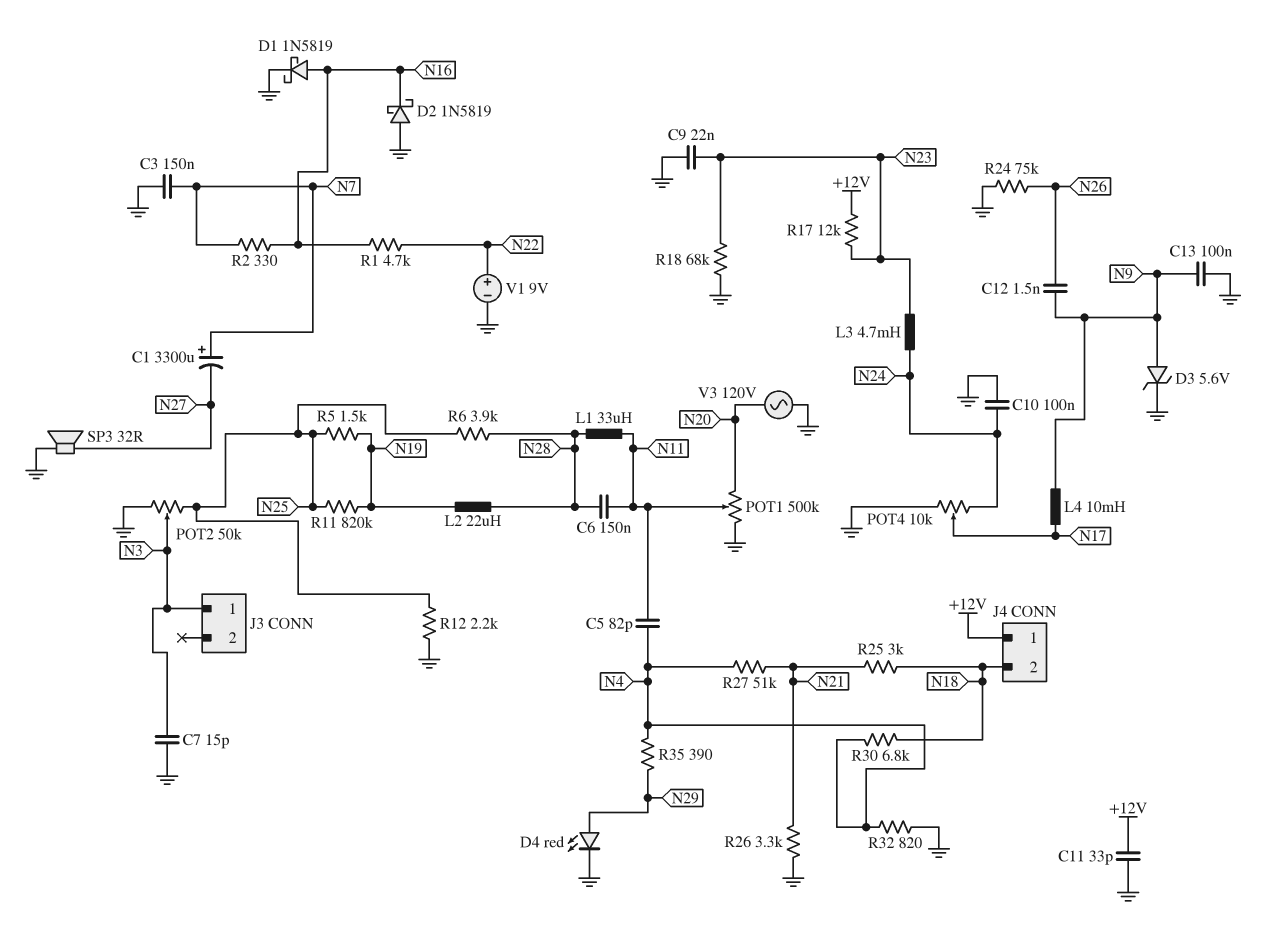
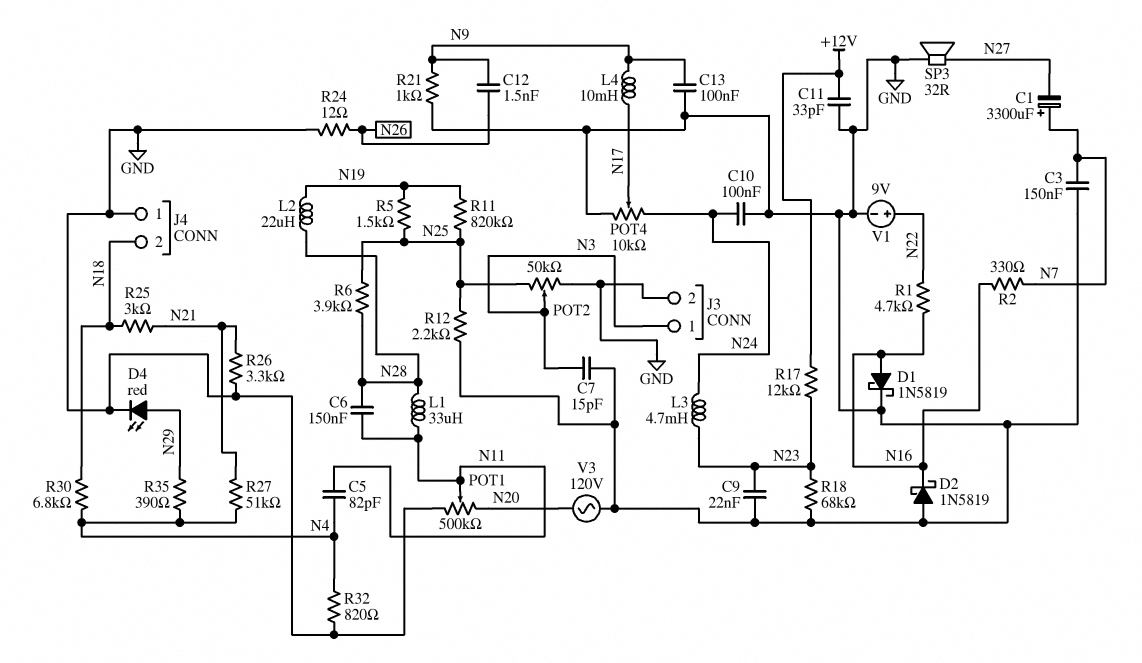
D3: zener 5.6V (A N9, K GND) -> none
J3 pin 2: none -> GND
J4 pin 1: +12V -> GND
R21: none -> 1k (GND, N9)
R24: 75k (GND, N26) -> 12 (GND, N26)

